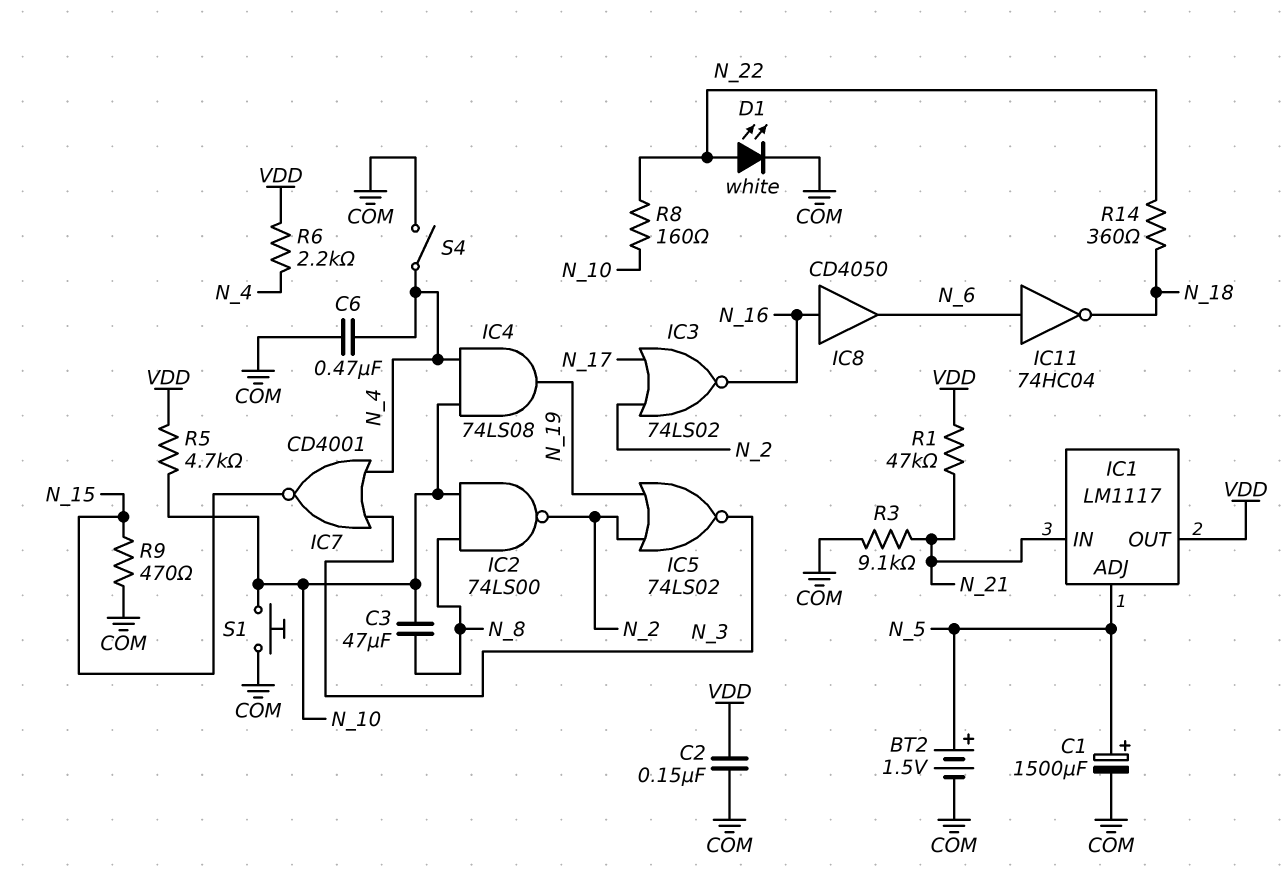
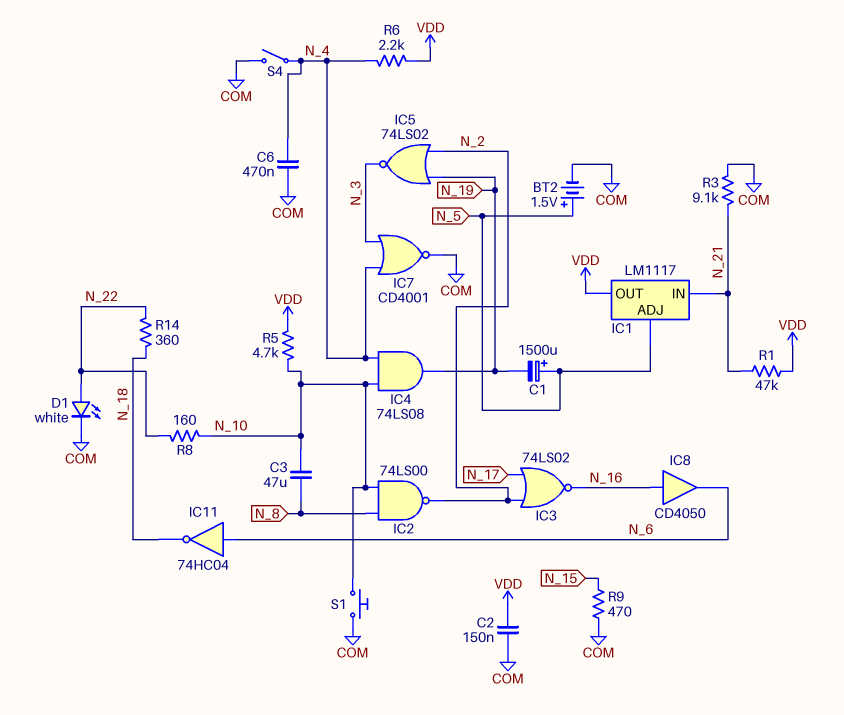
C1: 1500uF (plus N_5, minus COM) -> 1500uF (plus N_5, minus N_19)
IC7: NOR CD4001 (in N_3, in N_4, out N_15) -> NOR CD4001 (in N_3, in N_4, out COM)

